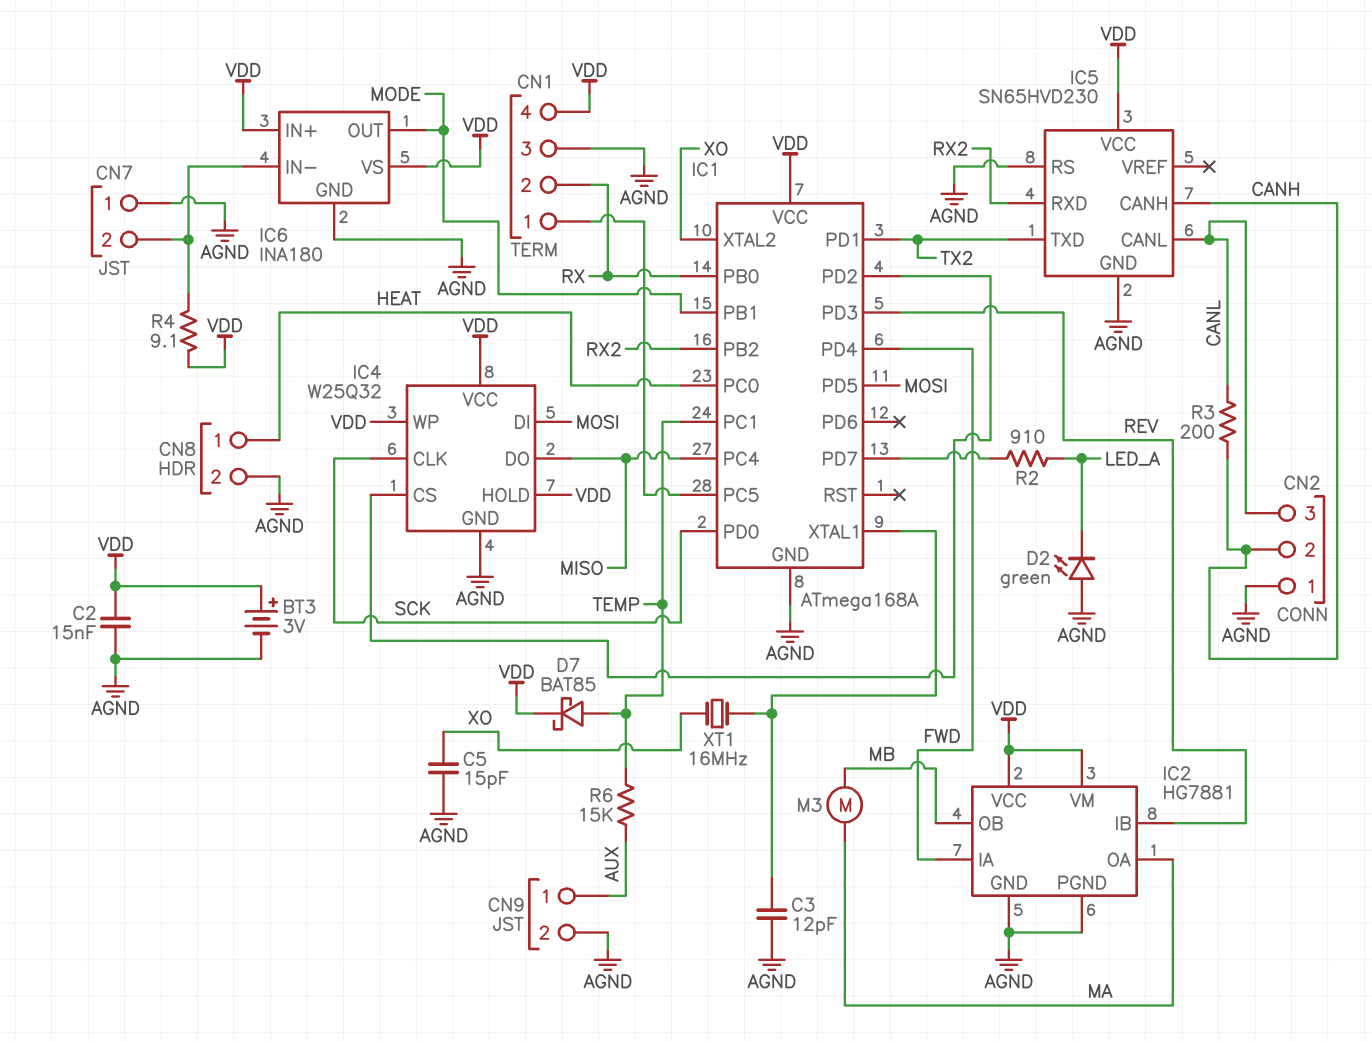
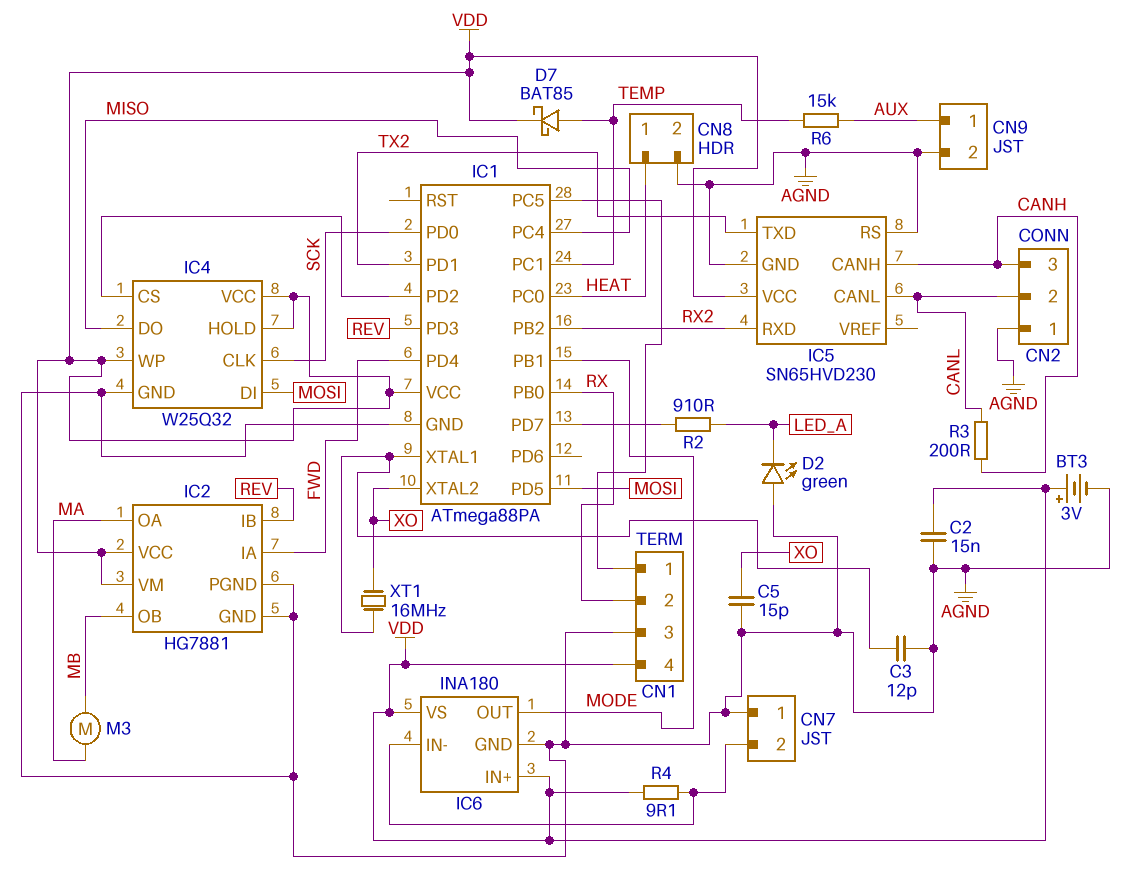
CN2 pin 2: CANH -> CANL
CN2 pin 3: CANL -> CANH
IC1: ATmega168A -> ATmega88PA

